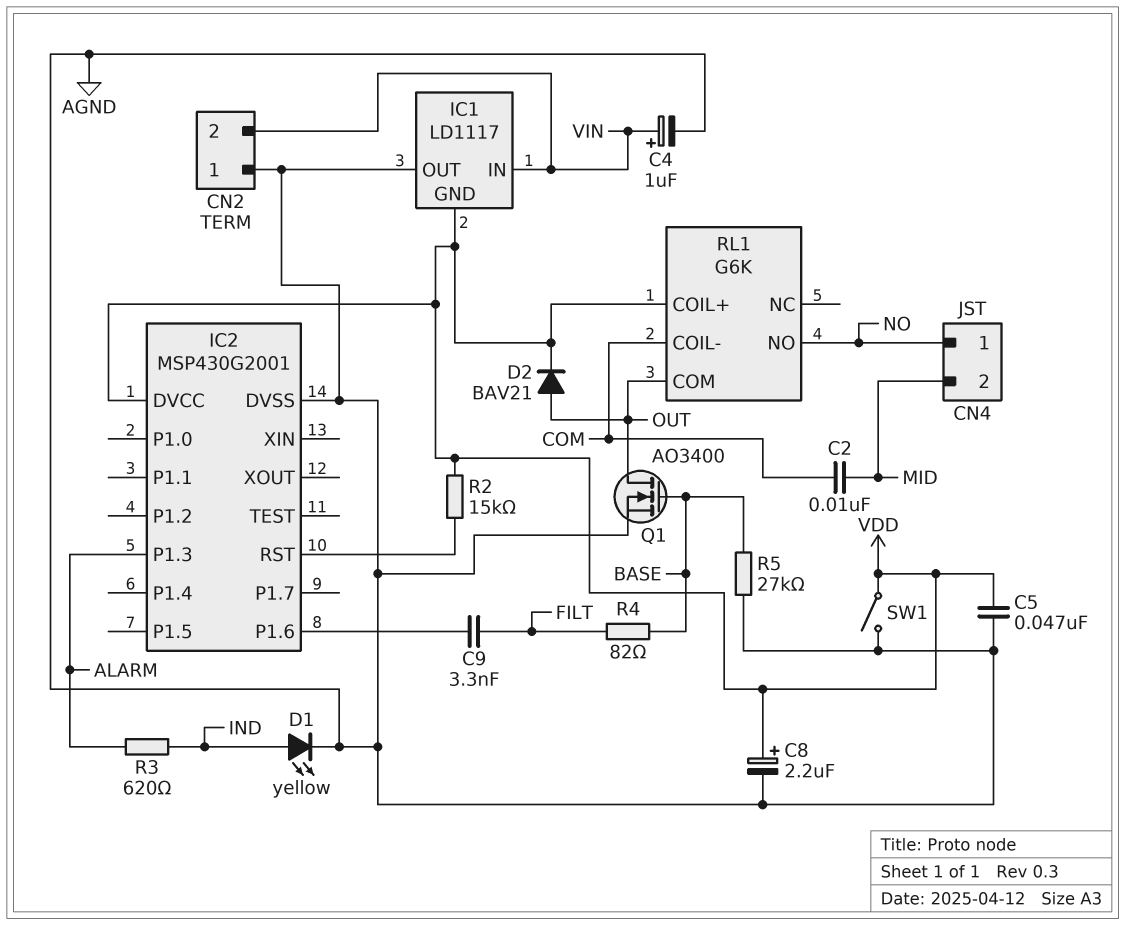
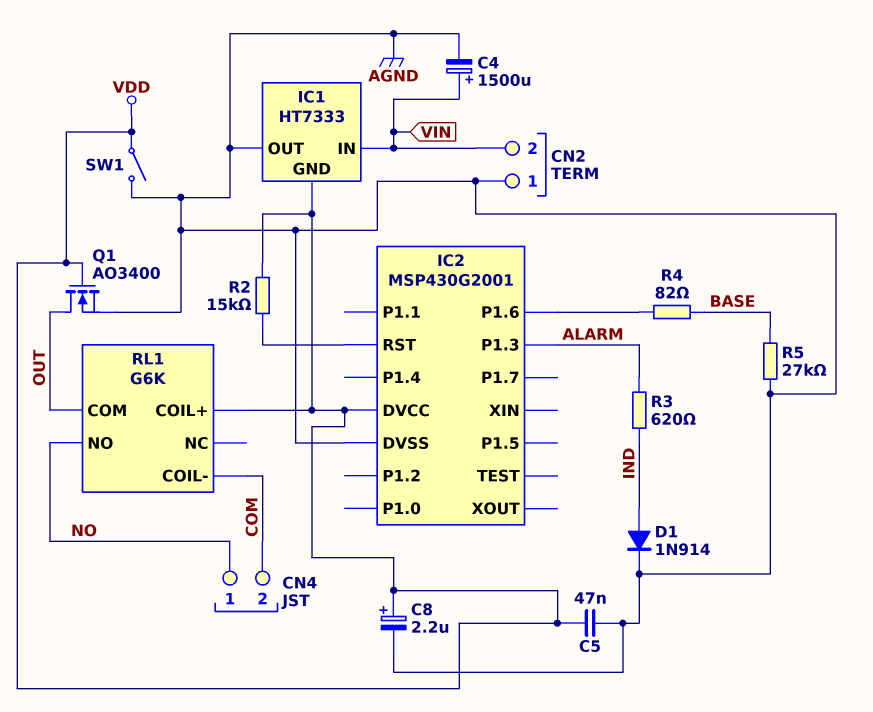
C2: 10nF (COM, MID) -> none
C4: 1uF (plus VIN, minus AGND) -> 1500uF (plus VIN, minus AGND)
C9: 3.3nF (FILT, IC2/P1.6) -> none
CN4 pin 2: MID -> COM
D1: LED yellow (A IND, K AGND) -> diode 1N914 (A IND, K AGND)
D2: diode BAV21 (A OUT, K VDD) -> none
IC1: LD1117 -> HT7333
Q1: NMOS AO3400 (G BASE, D OUT, S AGND) -> NMOS AO3400 (G VDD, D OUT, S AGND)
R4: 82 (BASE, FILT) -> 82 (BASE, IC2/P1.6)

